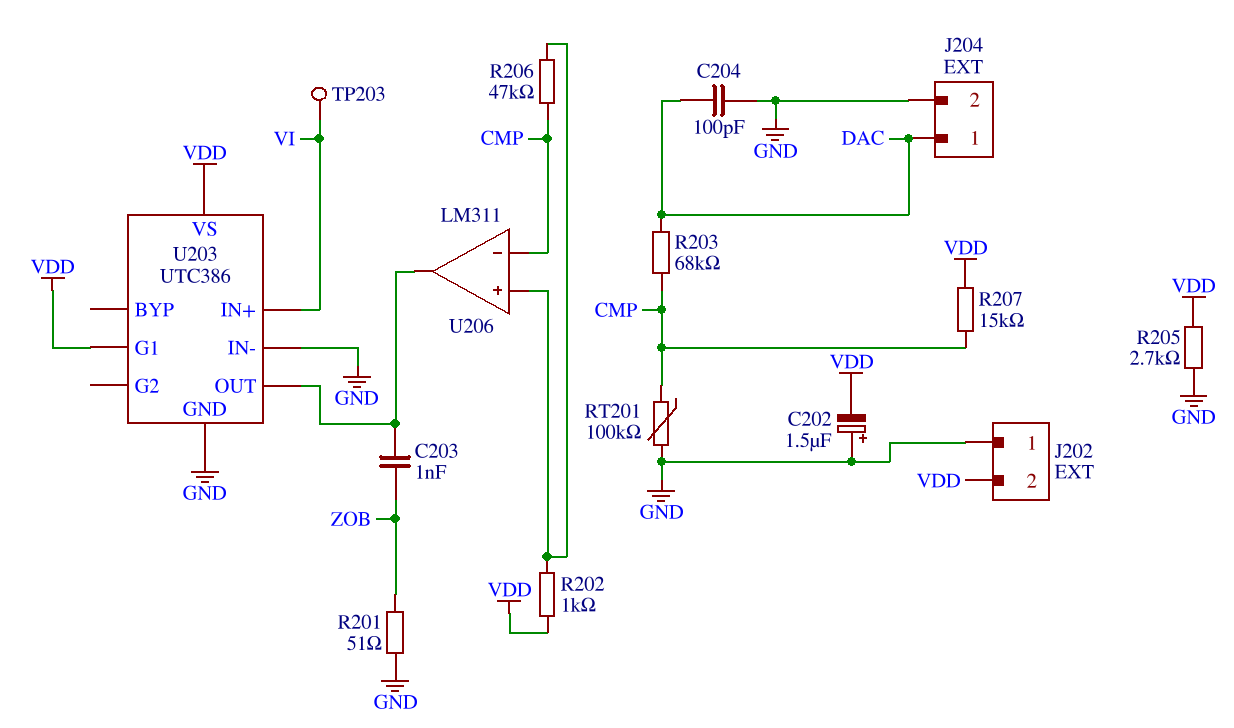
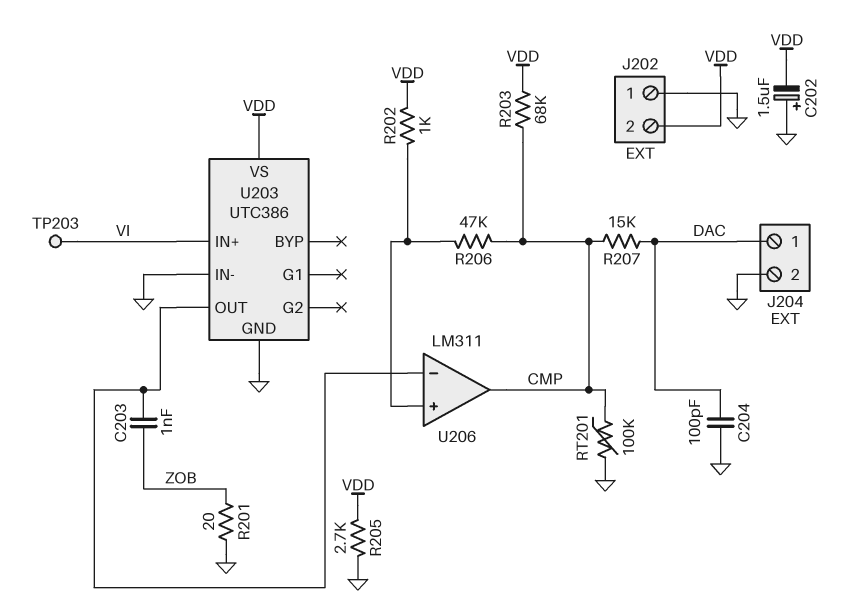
R201: 51 (GND, ZOB) -> 20 (GND, ZOB)
R203: 68k (CMP, DAC) -> 68k (CMP, VDD)
R207: 15k (CMP, VDD) -> 15k (CMP, DAC)
U203 pin G1: VDD -> none
U206 pin in-: CMP -> U203/OUT
U206 pin out: U203/OUT -> CMP

